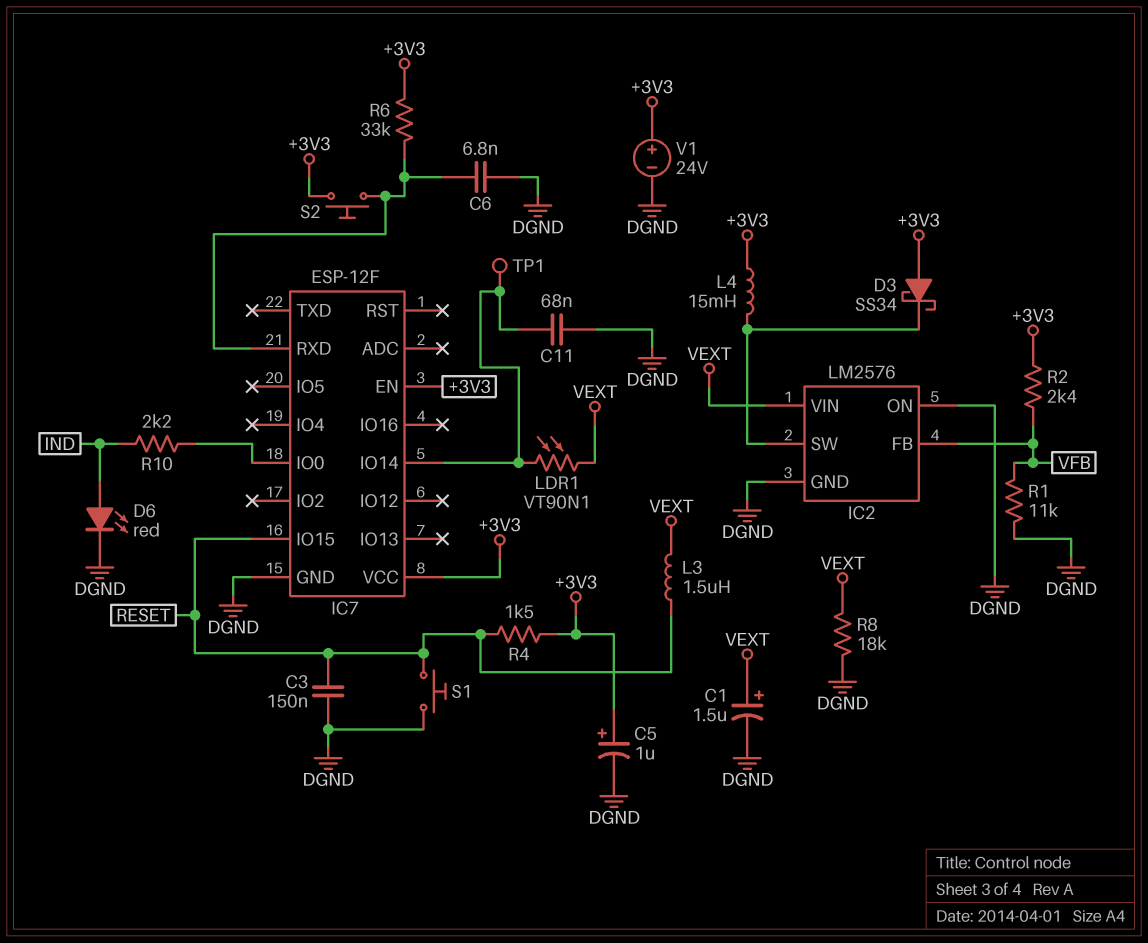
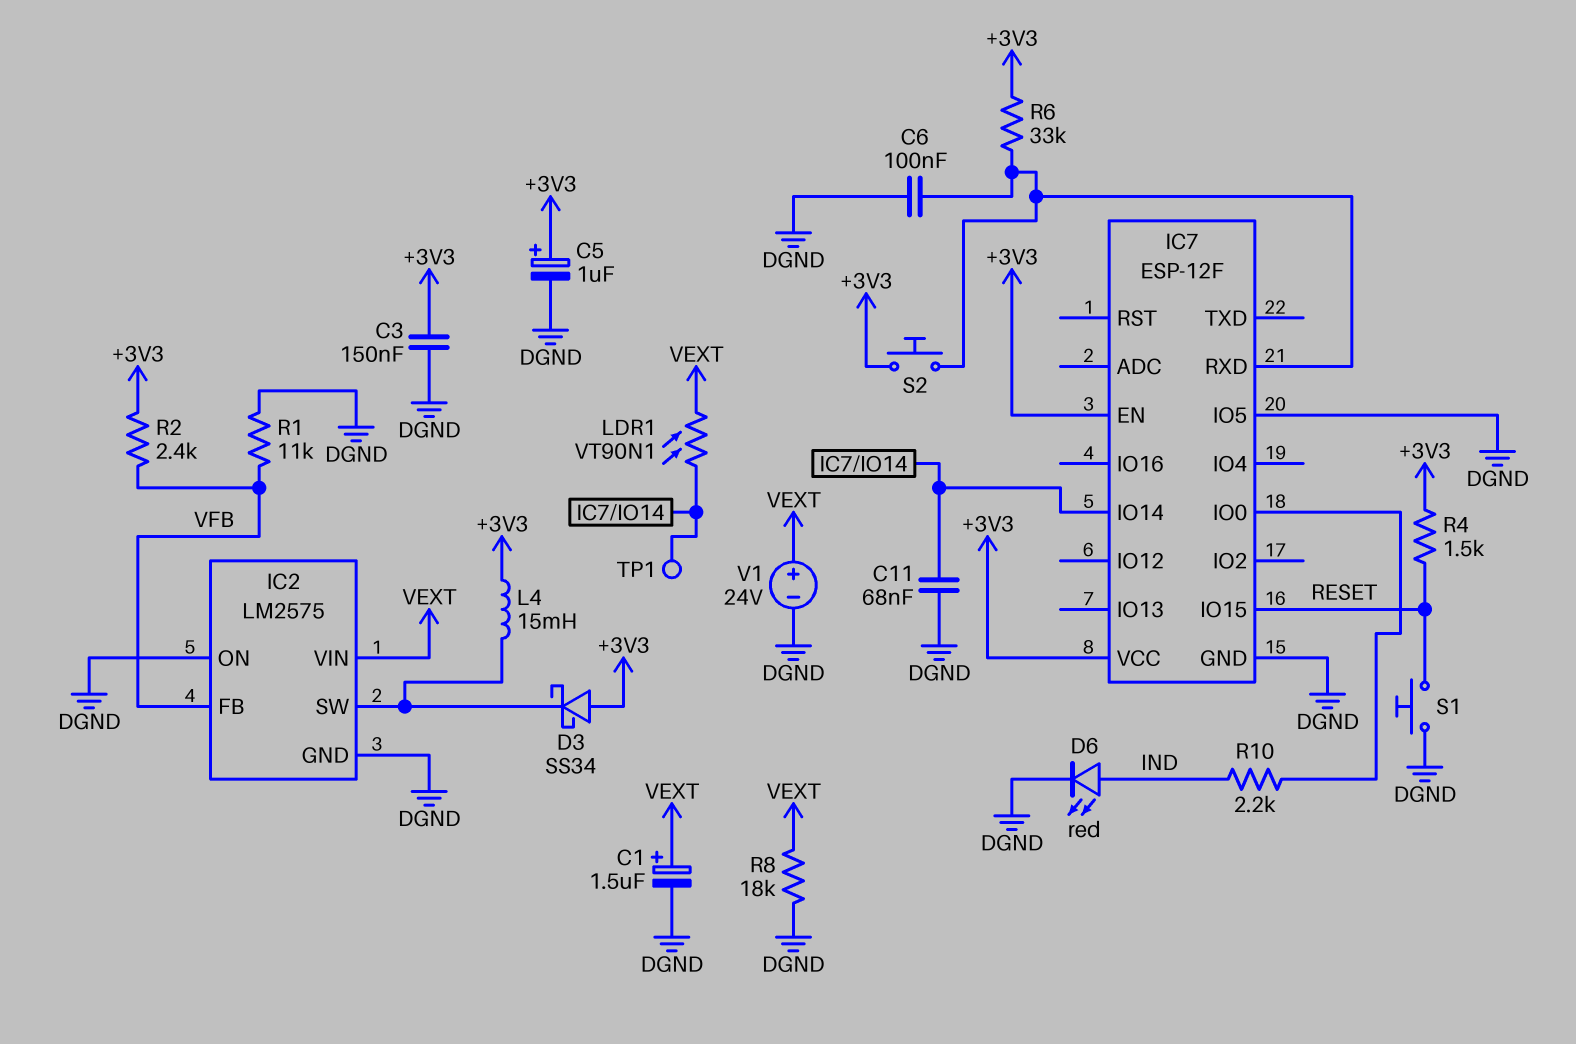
C3: 150nF (DGND, RESET) -> 150nF (+3V3, DGND)
C6: 6.8nF (DGND, IC7/RXD) -> 100nF (DGND, IC7/RXD)
IC2: LM2576 -> LM2575
IC7 pin IO5: none -> DGND
L3: 1.5uH (RESET, VEXT) -> none
V1: 24V (plus +3V3, minus DGND) -> 24V (plus VEXT, minus DGND)

